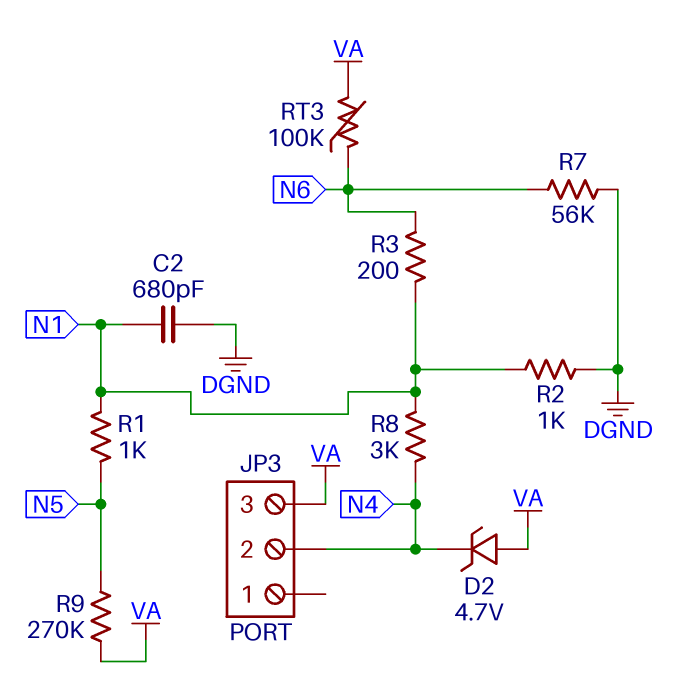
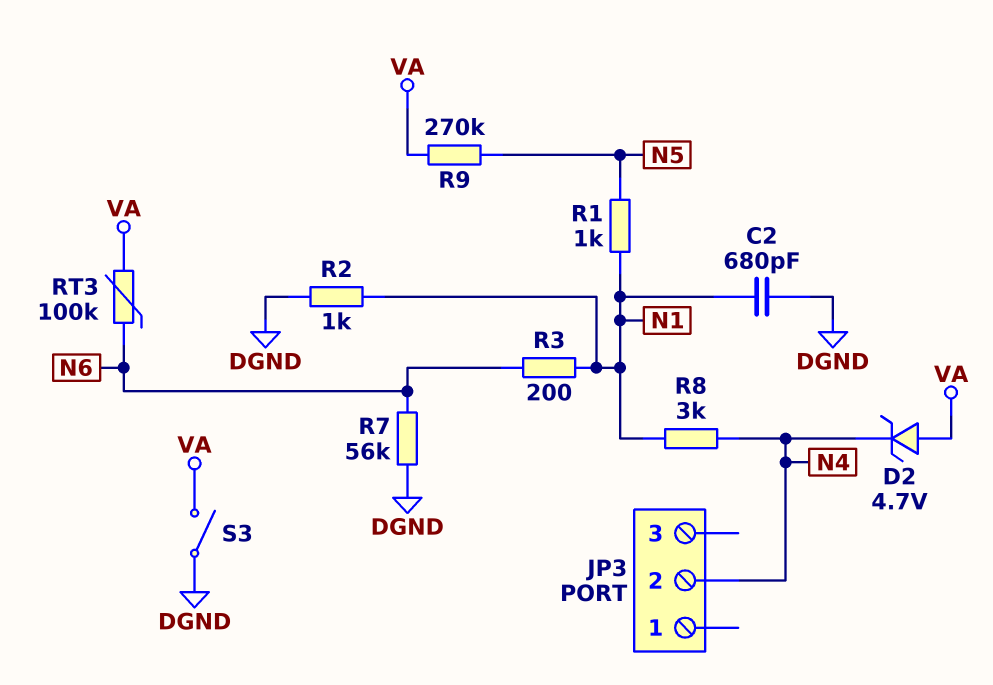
JP3 pin 3: VA -> none
S3: none -> switch (DGND, VA)

